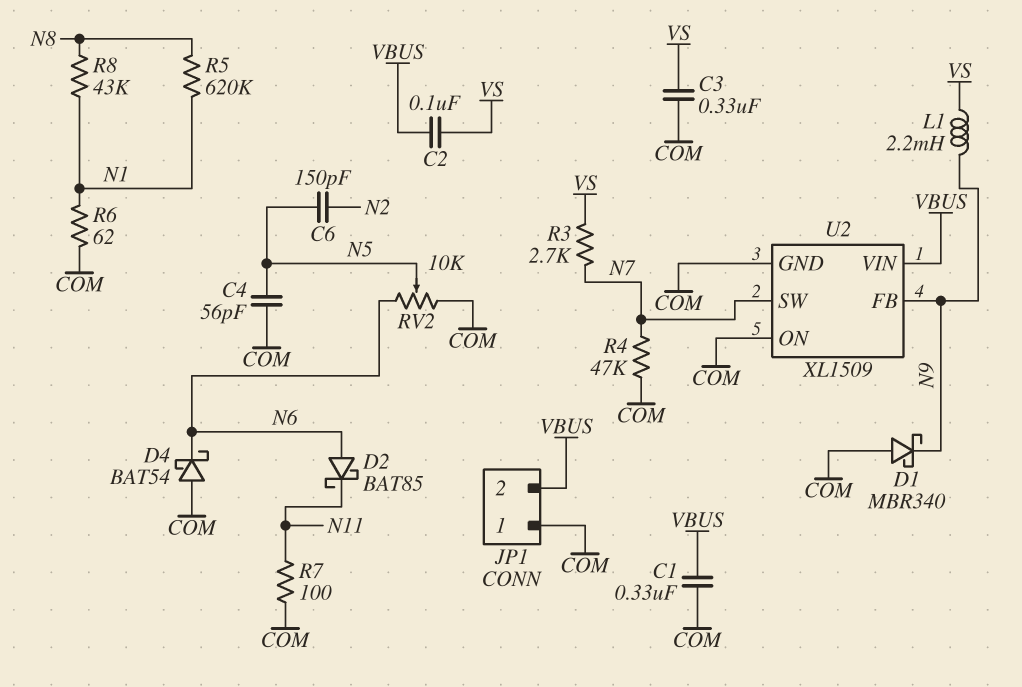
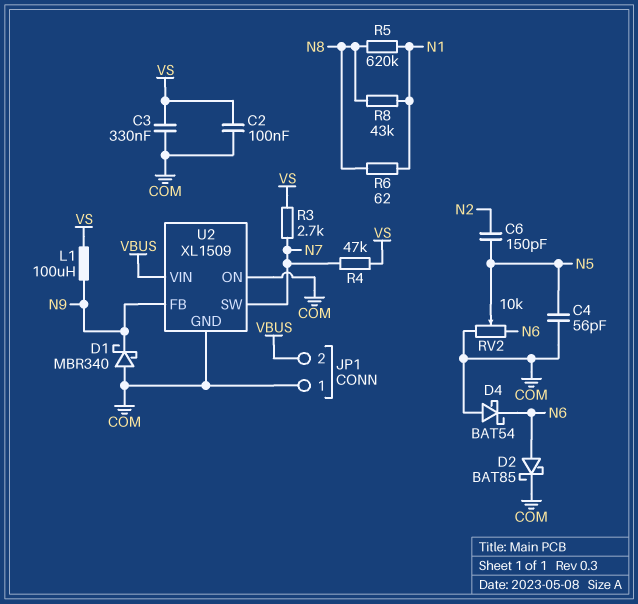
C1: 330nF (COM, VBUS) -> none
C2: 100nF (VBUS, VS) -> 100nF (COM, VS)
D2: schottky BAT85 (A N6, K N11) -> schottky BAT85 (A N6, K COM)
L1: 2.2mH (N9, VS) -> 100uH (N9, VS)
R4: 47k (COM, N7) -> 47k (N7, VS)
R6: 62 (COM, N1) -> 62 (N1, N8)
R7: 100 (COM, N11) -> none

